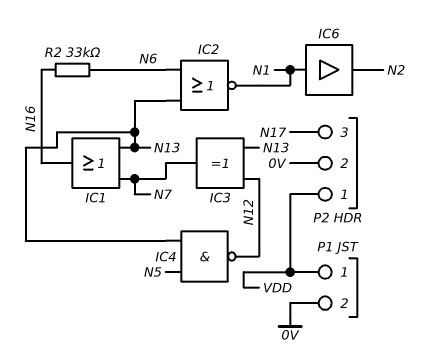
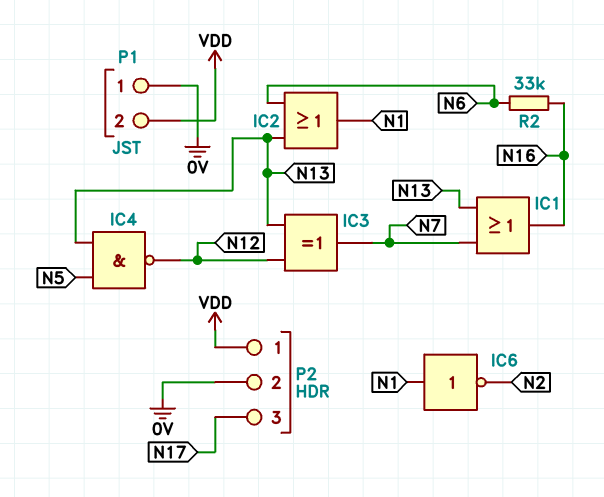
IC2: NOR (in N6, in N13, out N1) -> OR (in N6, in N13, out N1)
IC6: buffer (in N1, out N2) -> NOT (in N1, out N2)
P1 pin 1: VDD -> 0V
P1 pin 2: 0V -> VDD

